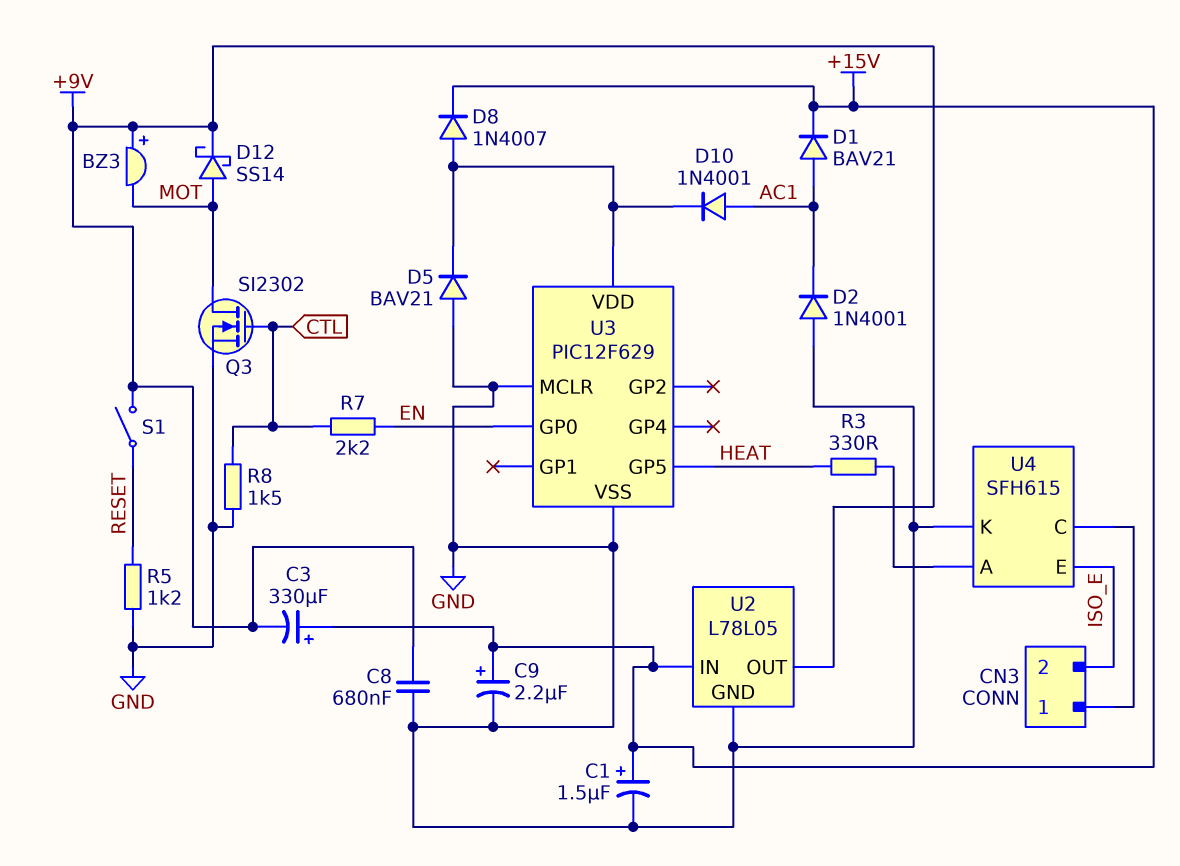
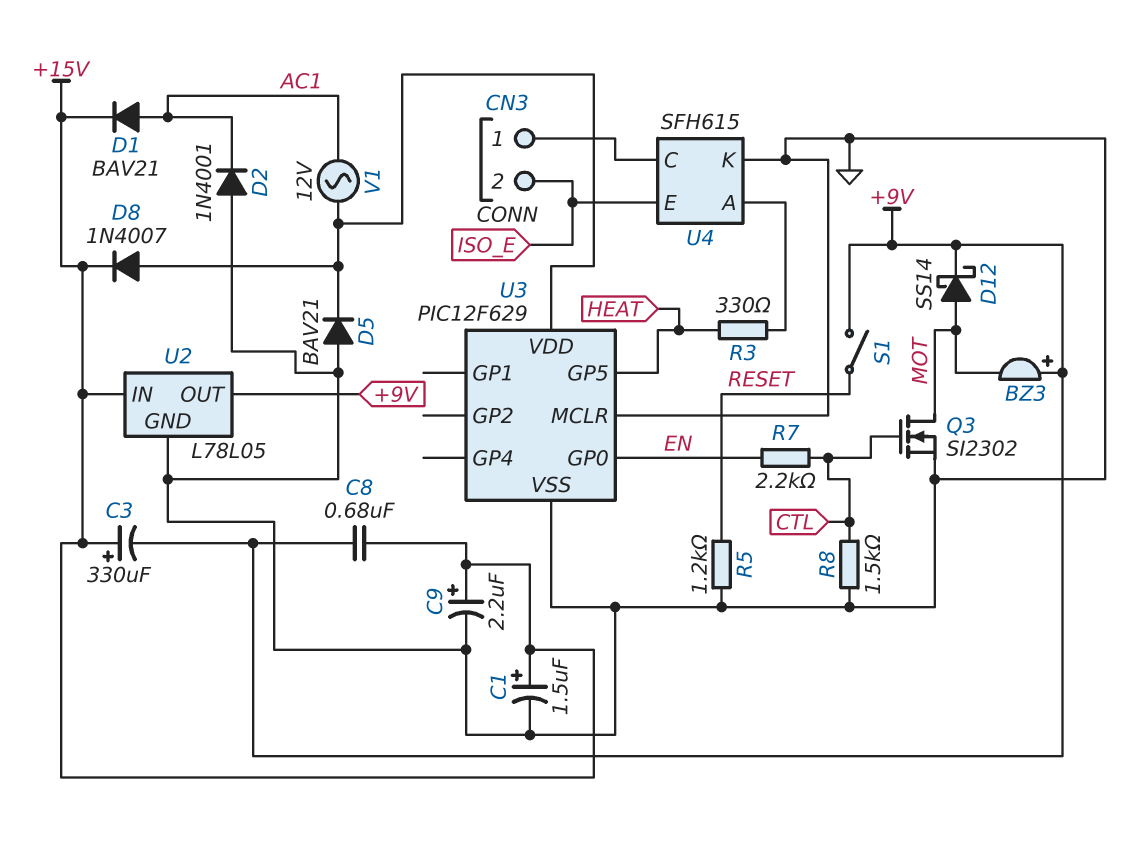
C8: 680nF (+9V, GND) -> 680nF (+9V, +15V)
D10: diode 1N4001 (A AC1, K U3/VDD) -> none
V1: none -> AC 12V (AC1, U3/VDD)

